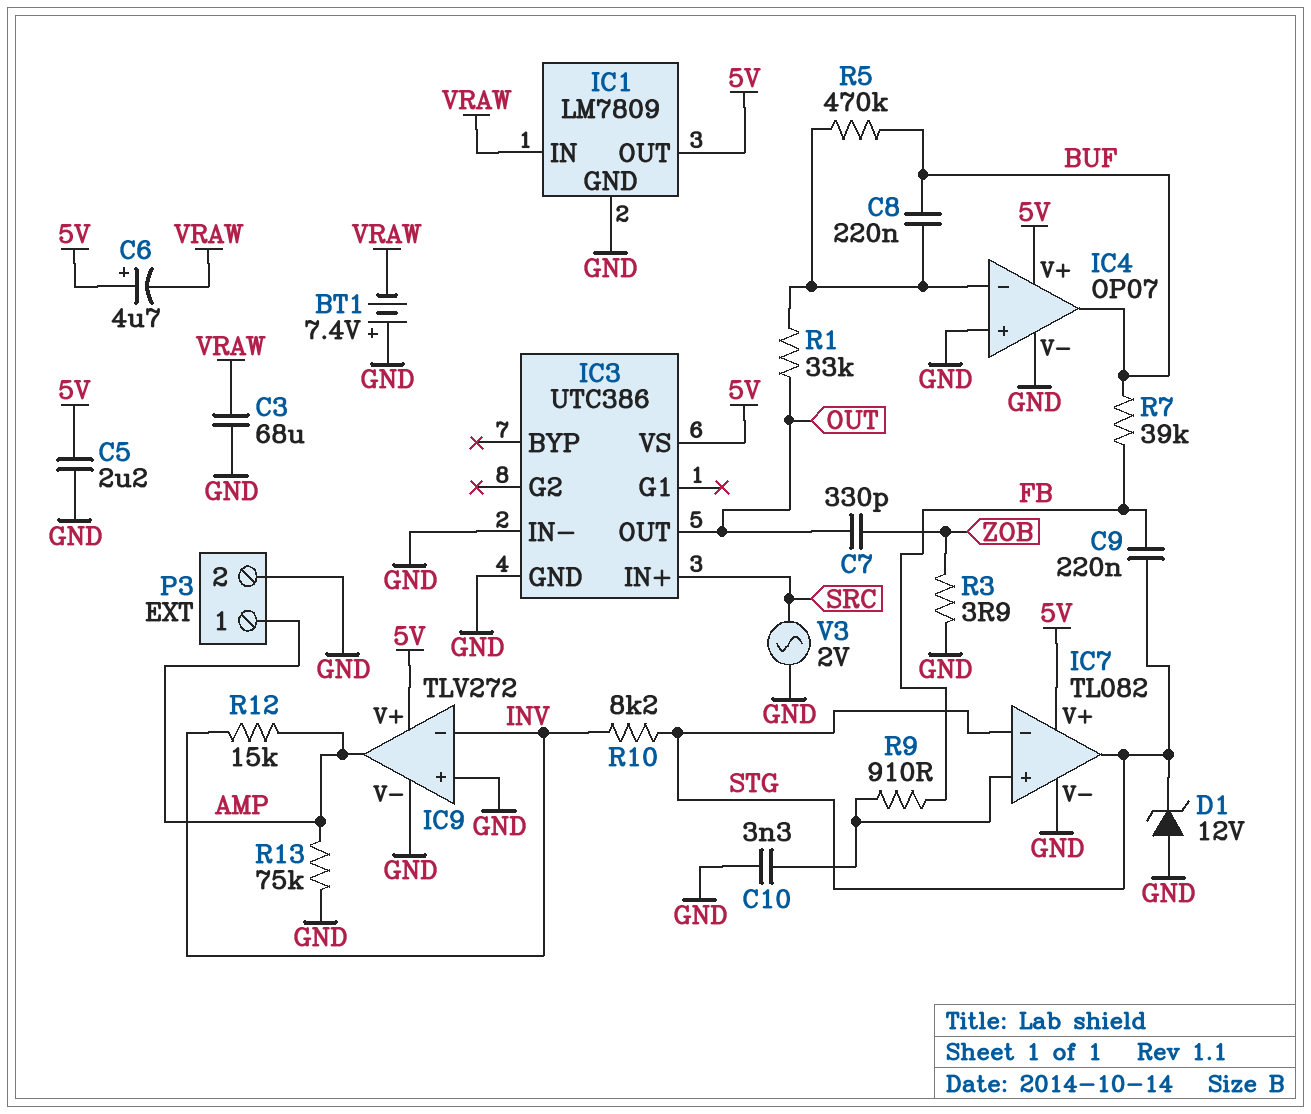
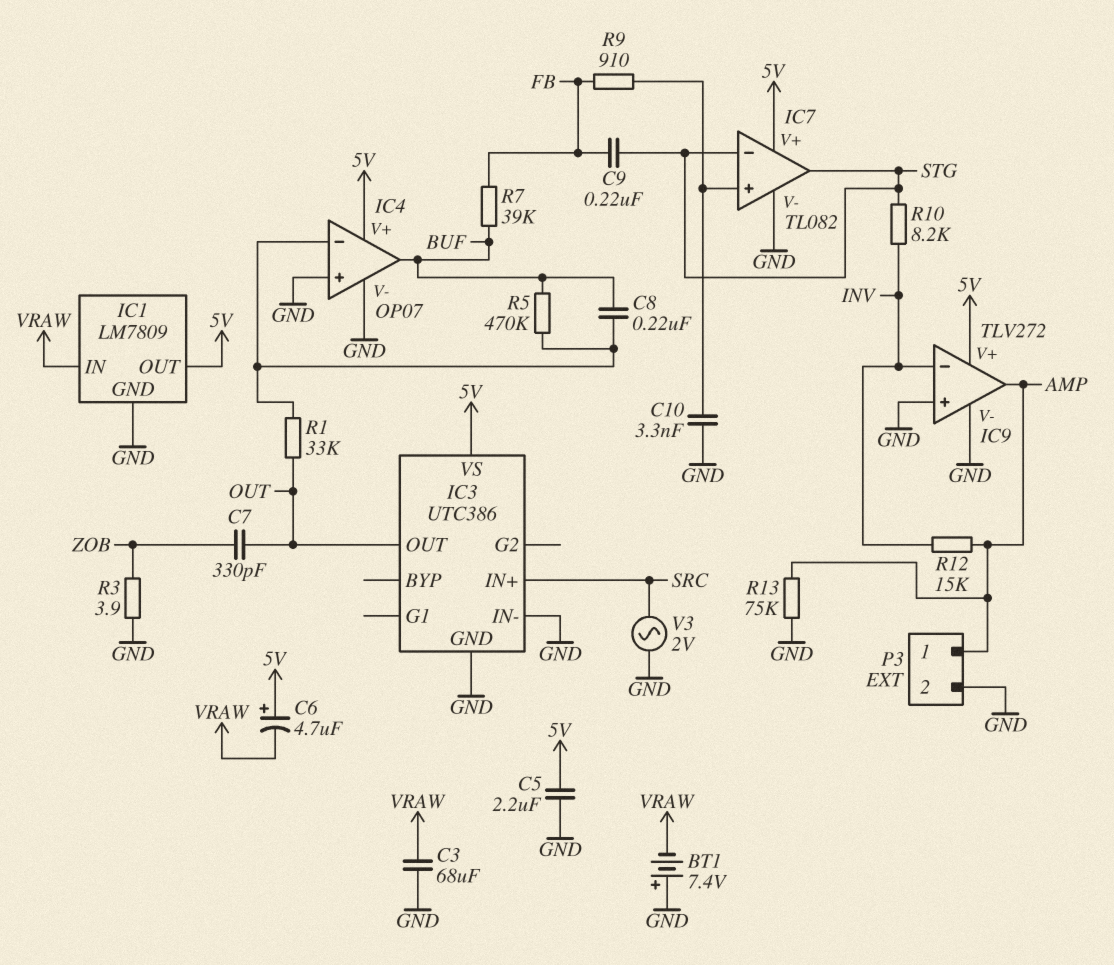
D1: zener 12V (A GND, K STG) -> none

